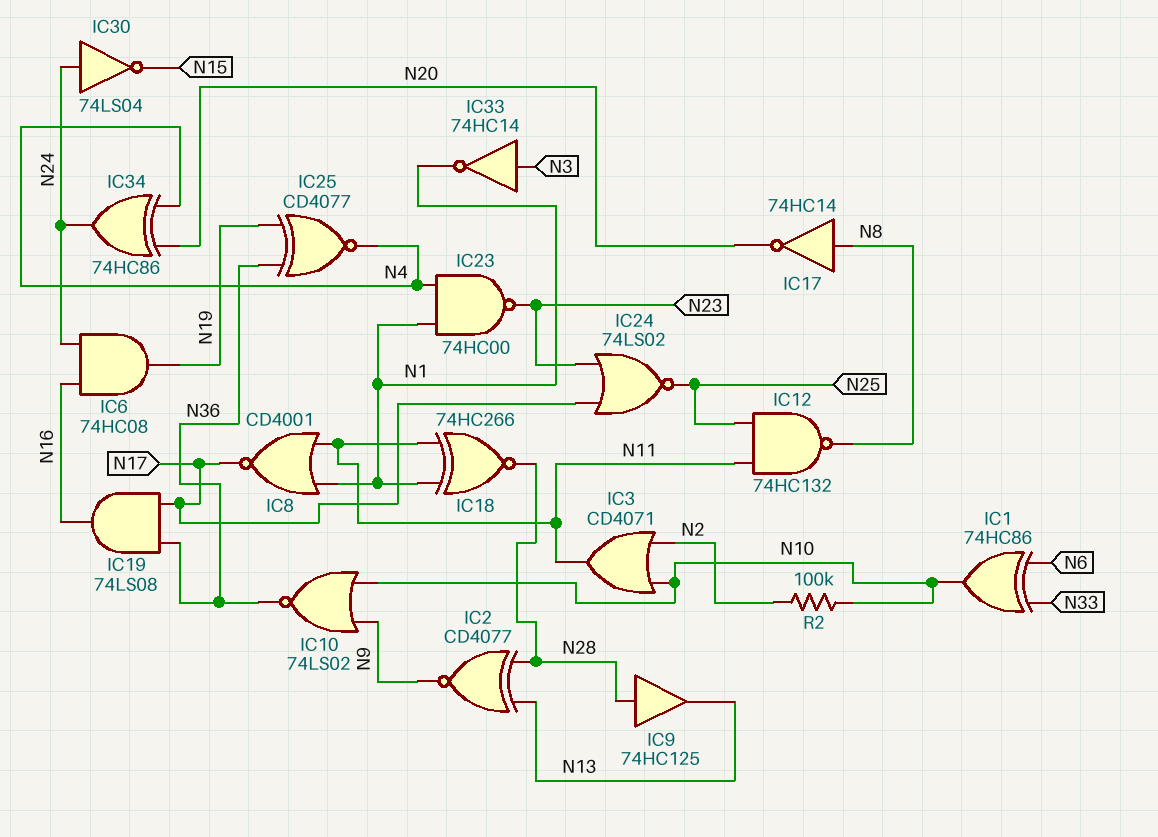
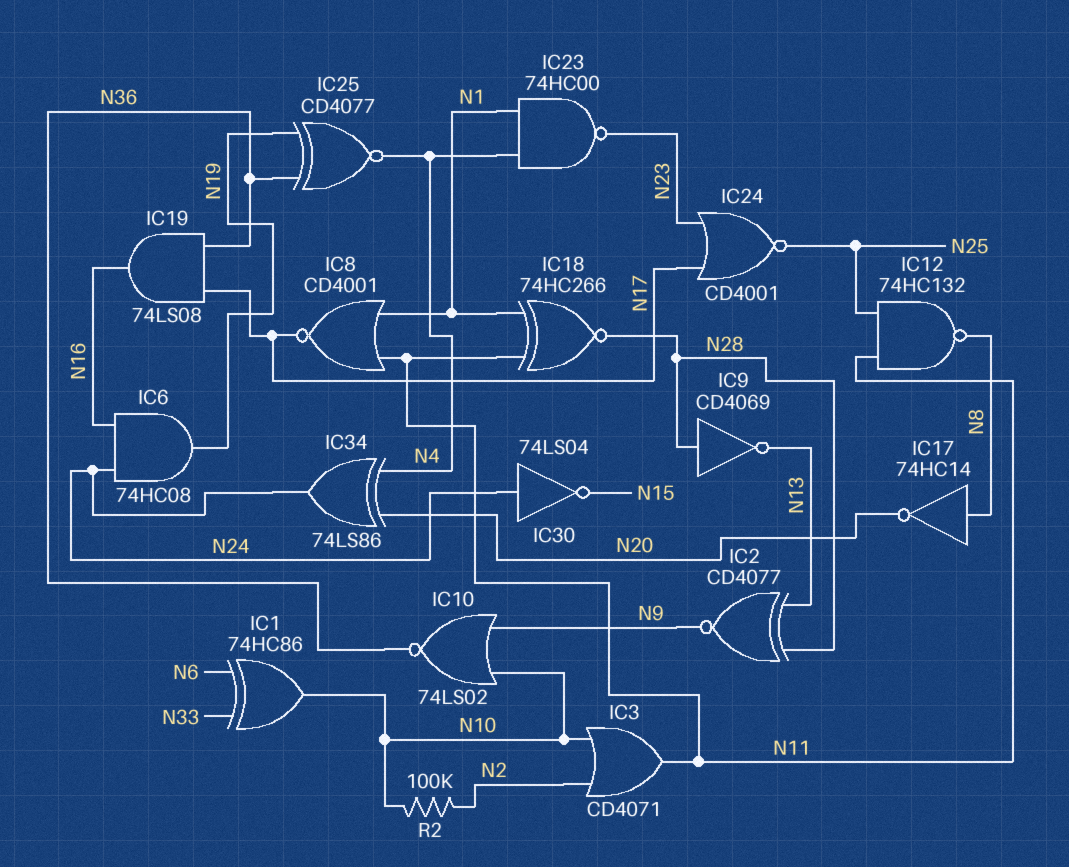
IC9: buffer 74HC125 (in N28, out N13) -> NOT CD4069 (in N28, out N13)
IC24: NOR 74LS02 (in N17, in N23, out N25) -> NOR CD4001 (in N17, in N23, out N25)
IC33: NOT 74HC14 (in N3, out N1) -> none
IC34: XOR 74HC86 (in N4, in N20, out N24) -> XOR 74LS86 (in N4, in N20, out N24)

